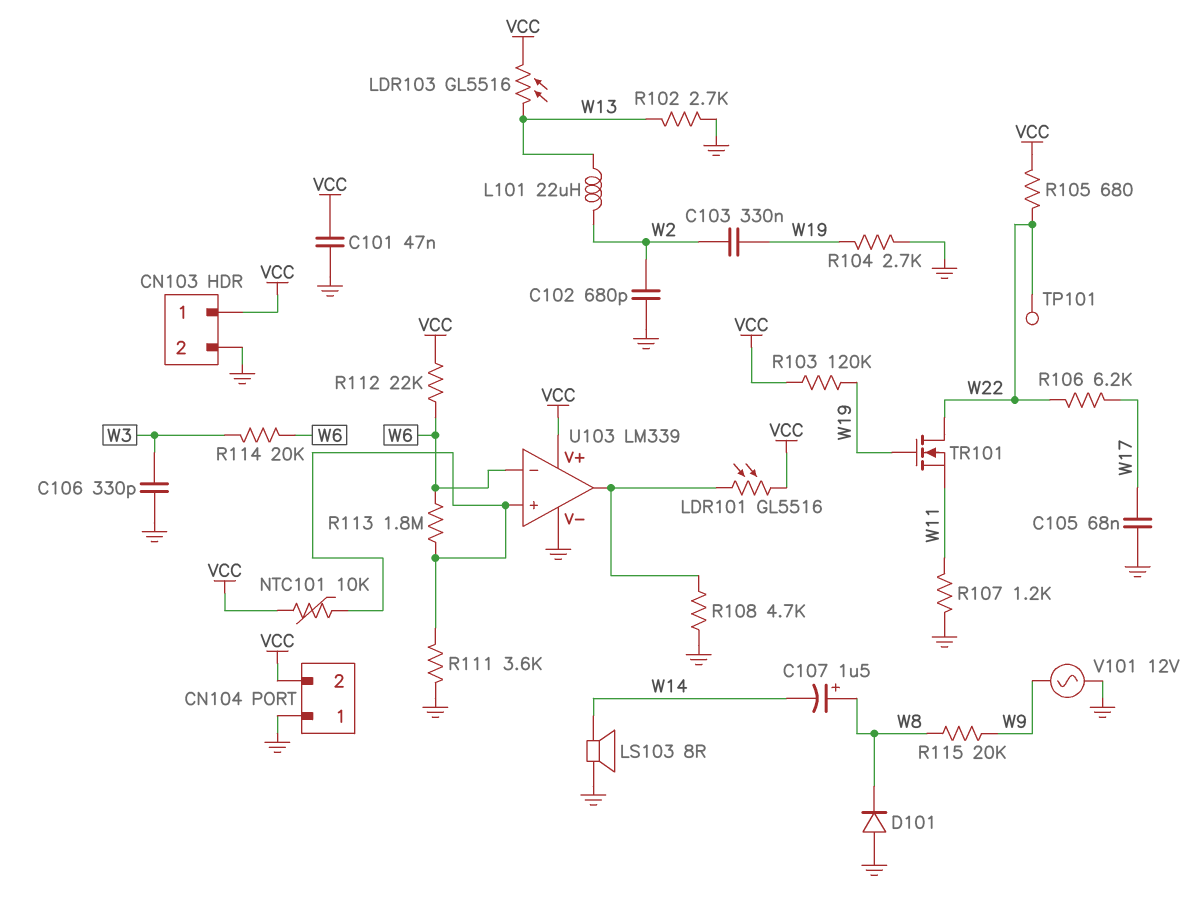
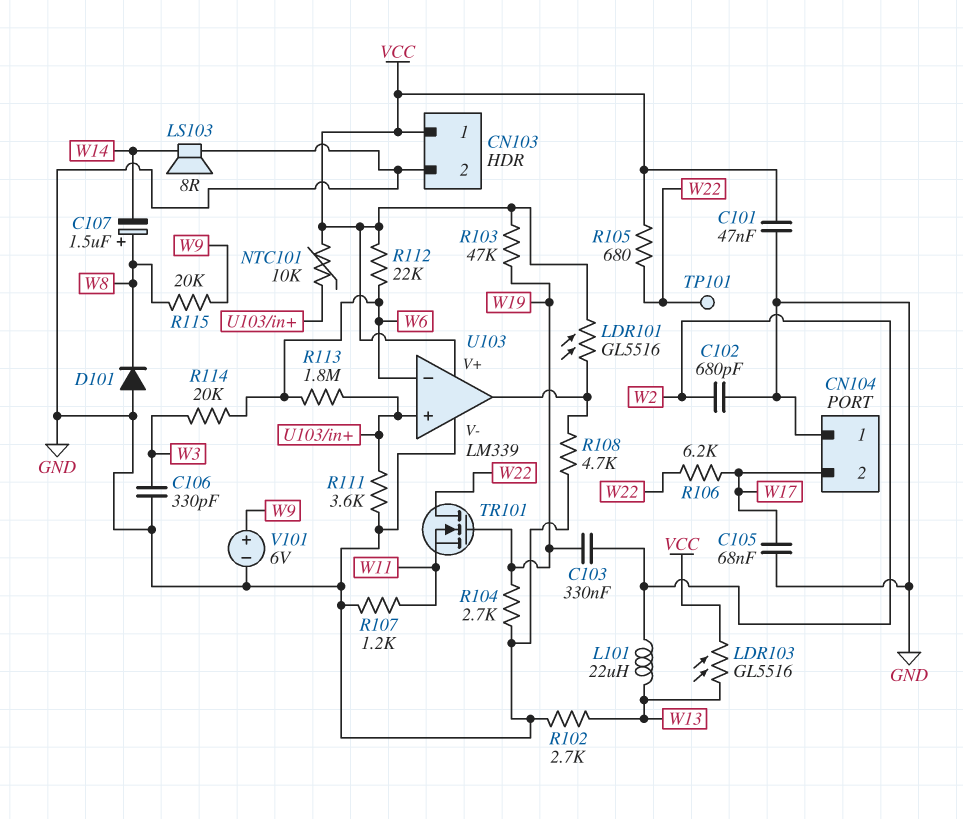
CN104 pin 2: VCC -> W17
R103: 120k (VCC, W19) -> 47k (VCC, W19)
V101: AC 12V (GND, W9) -> 6V (plus W9, minus GND)

